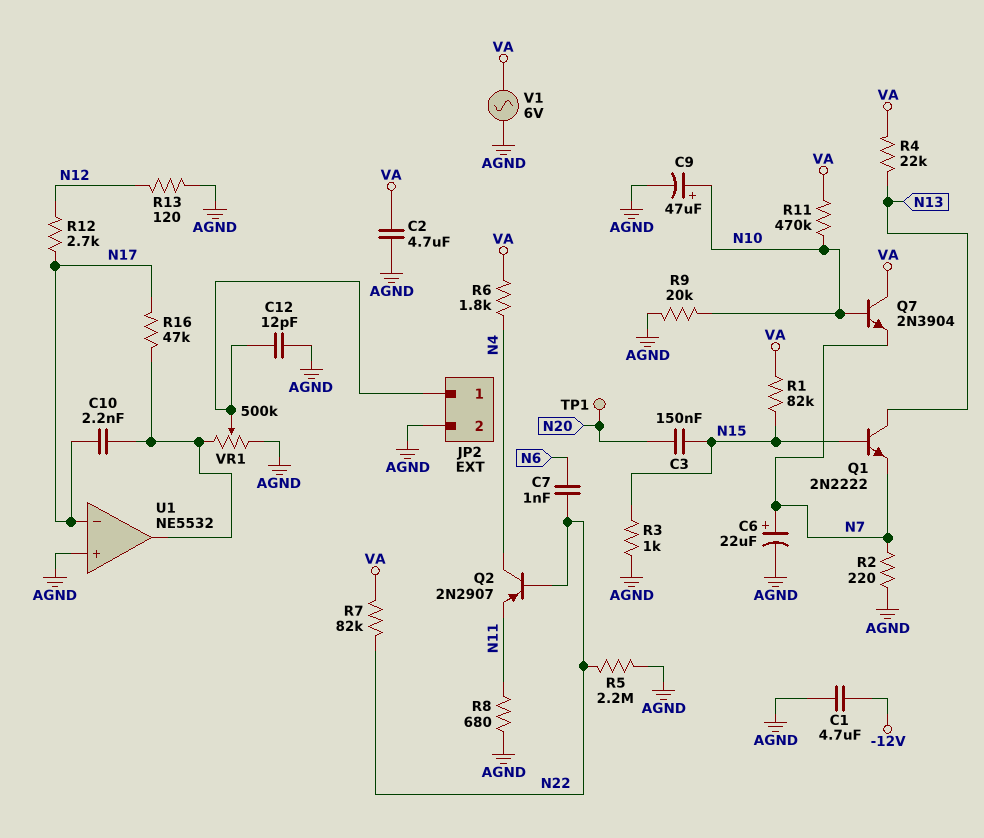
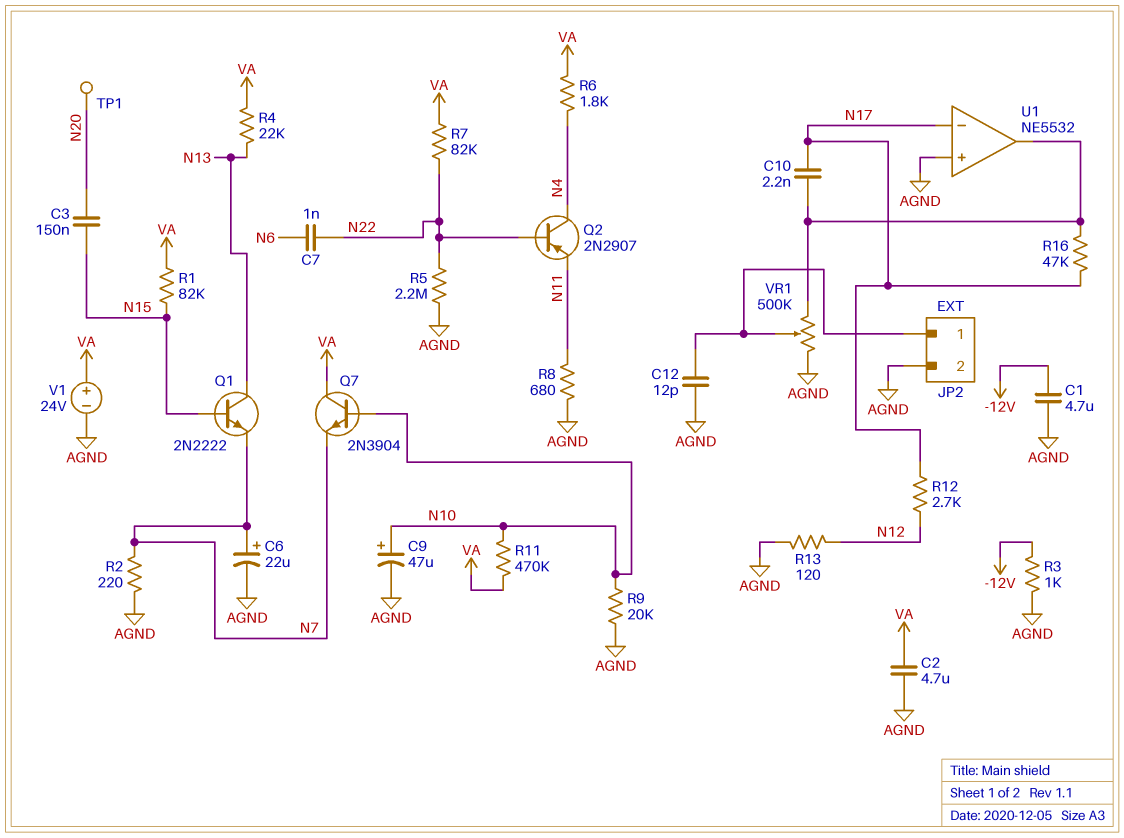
R3: 1k (AGND, N15) -> 1k (-12V, AGND)
V1: AC 6V (AGND, VA) -> 24V (plus VA, minus AGND)

